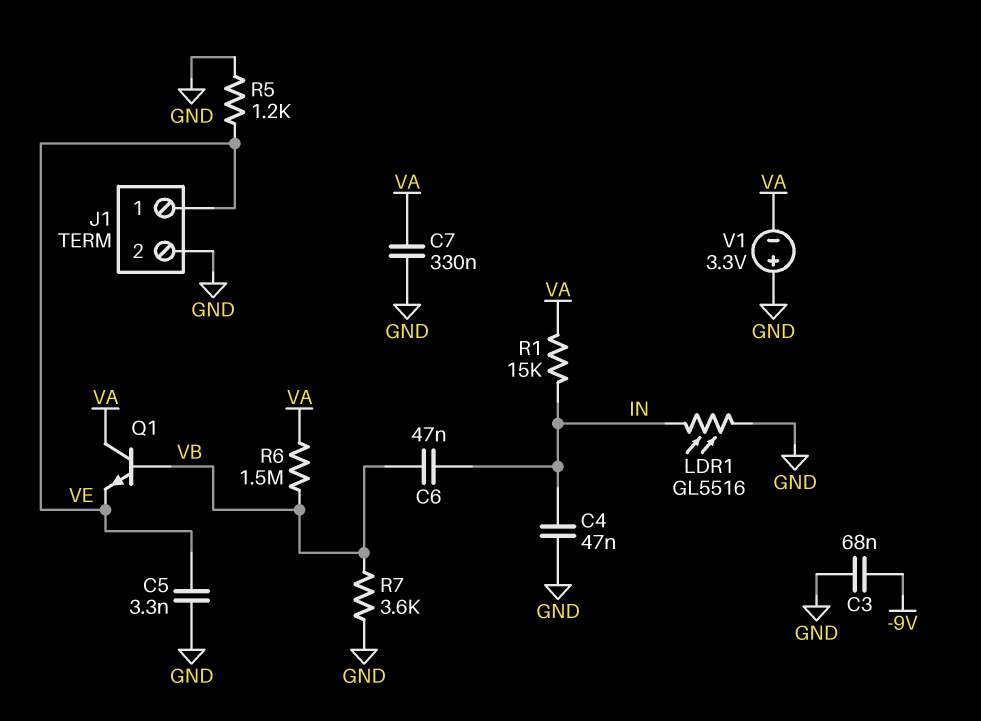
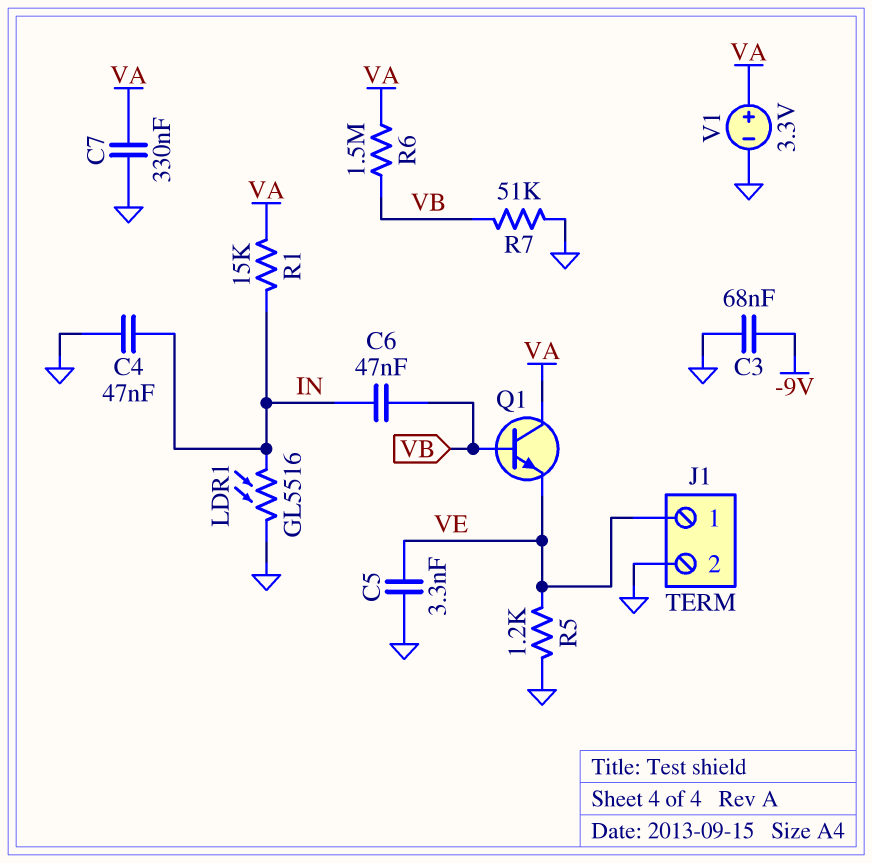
R7: 3.6k (GND, VB) -> 51k (GND, VB)
V1: 3.3V (plus GND, minus VA) -> 3.3V (plus VA, minus GND)

